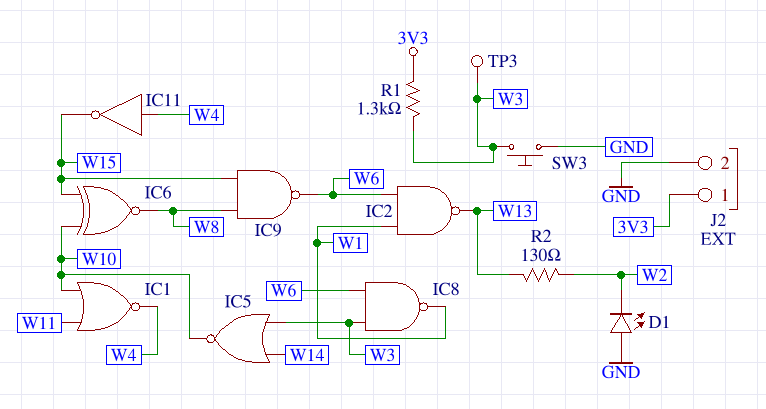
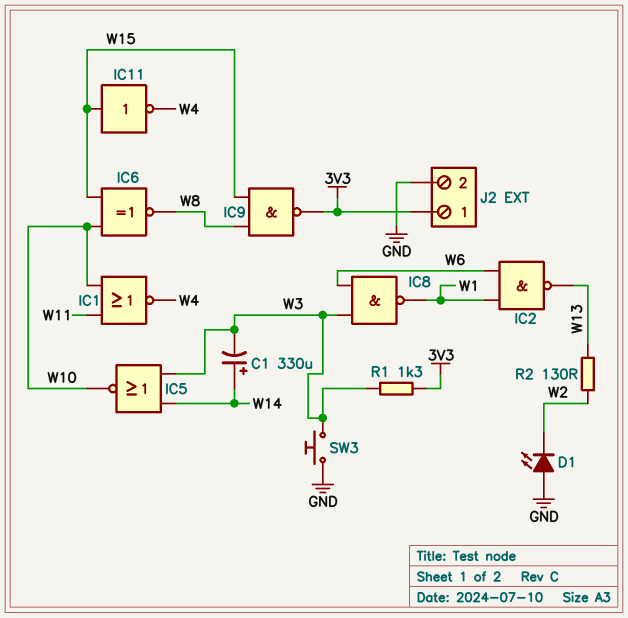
C1: none -> 330uF (plus W14, minus W3)
IC9: NAND (in W8, in W15, out W6) -> NAND (in W8, in W15, out 3V3)
IC11: NOT (in W4, out W15) -> NOT (in W15, out W4)
TP3: test point (W3) -> none

